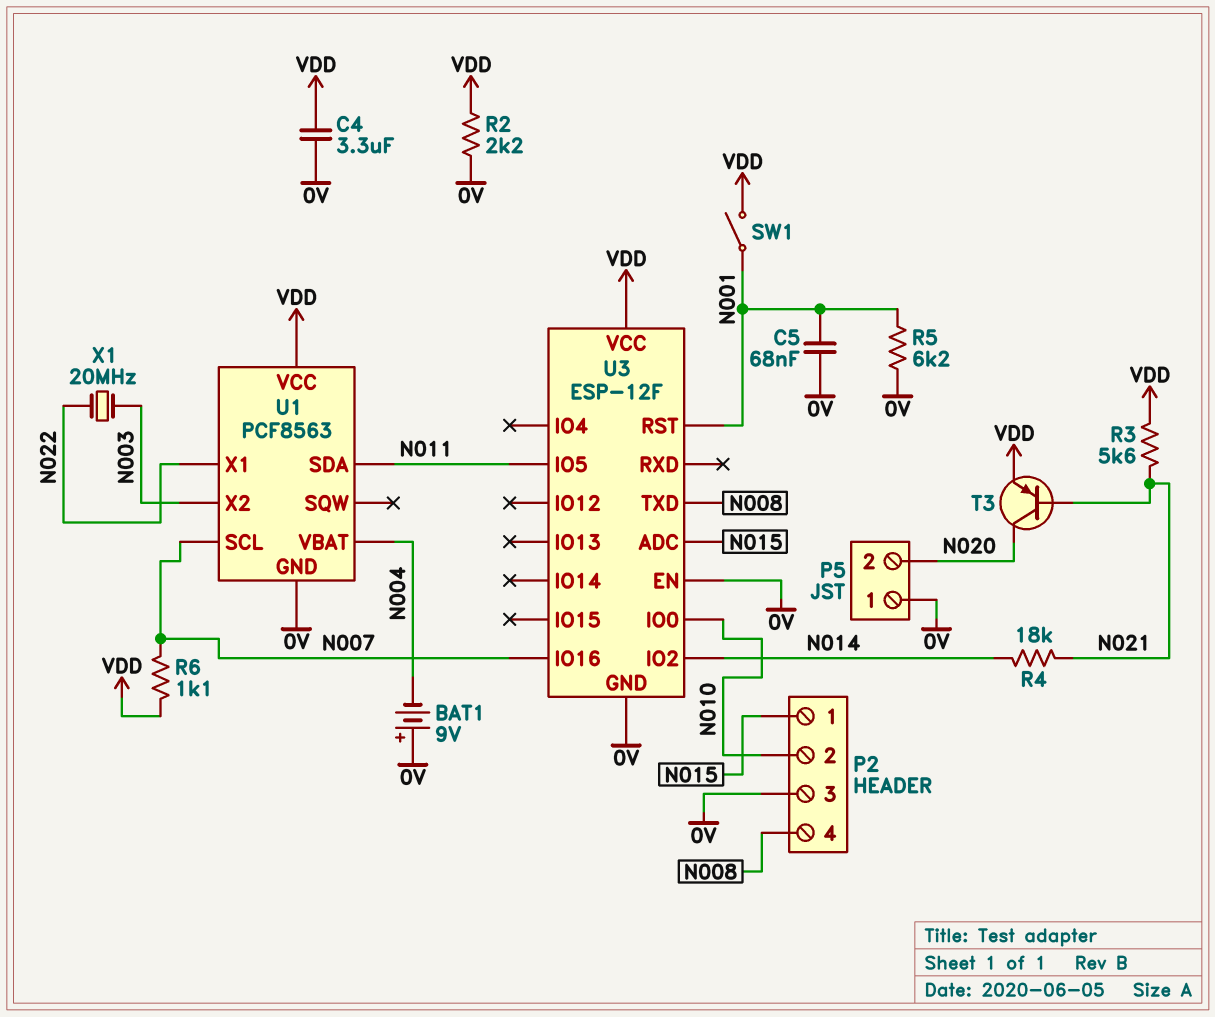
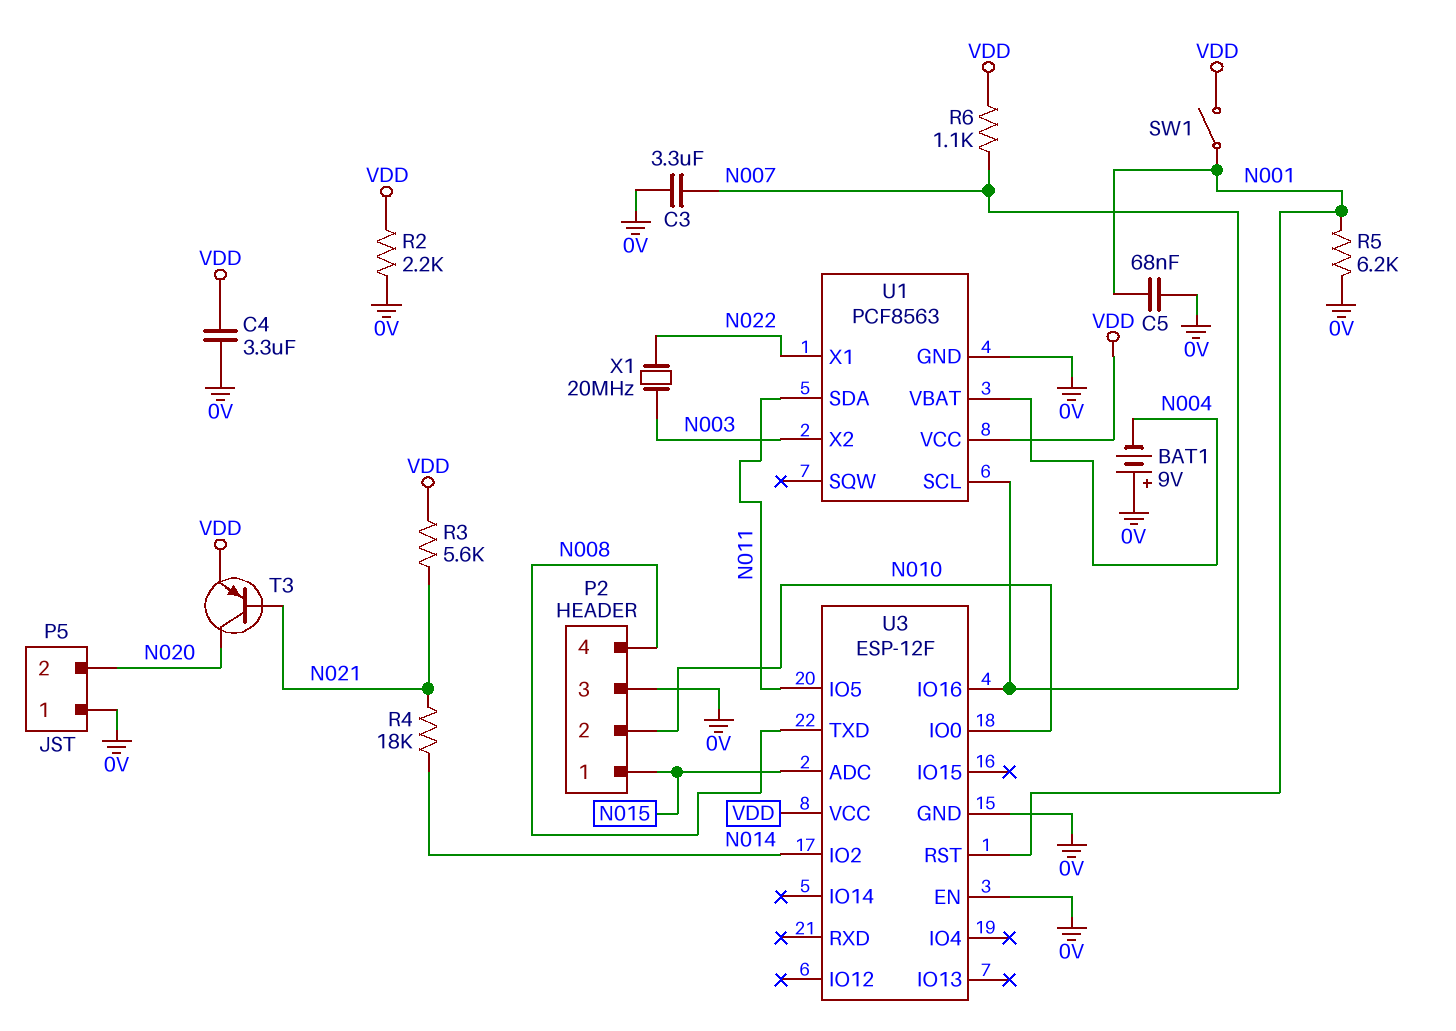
C3: none -> 3.3uF (0V, N007)

